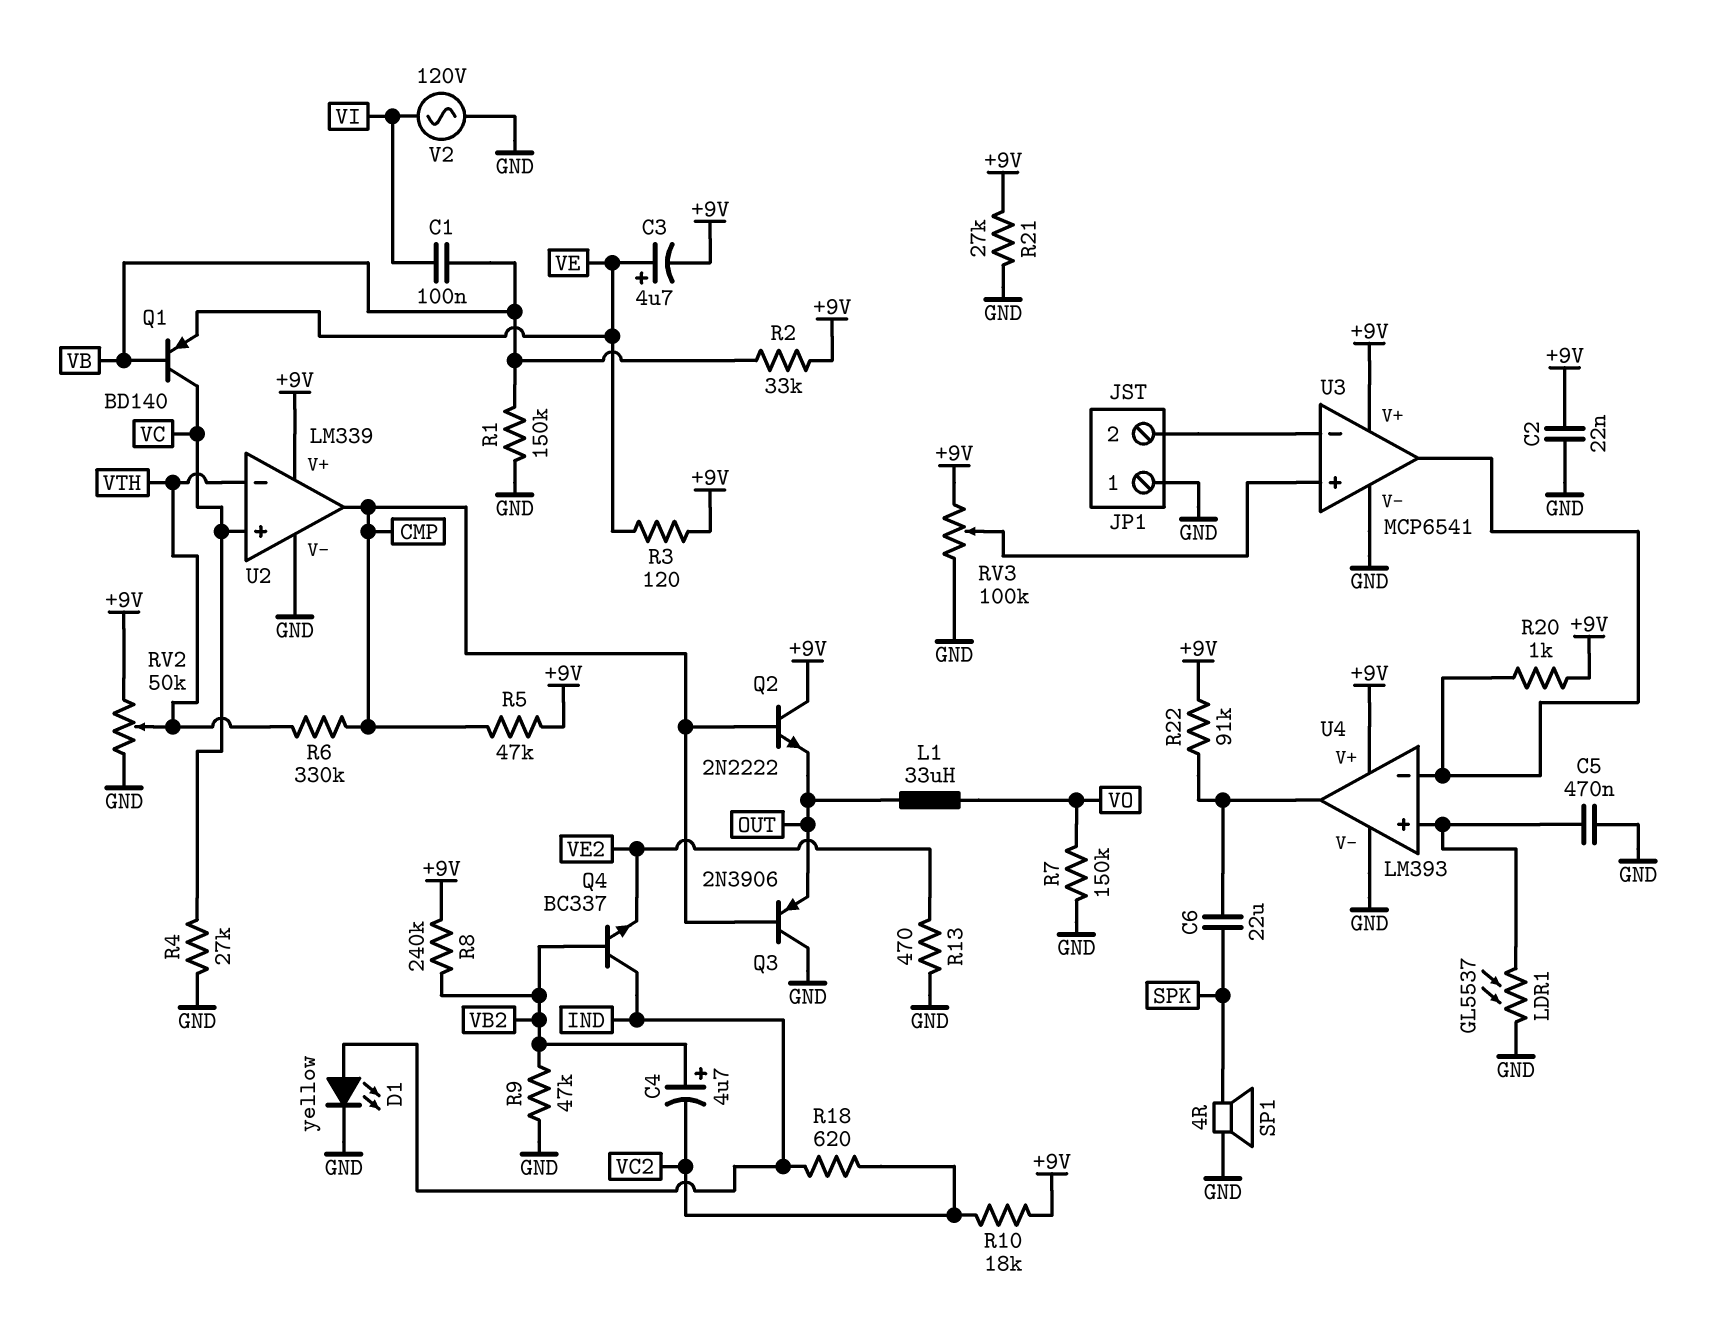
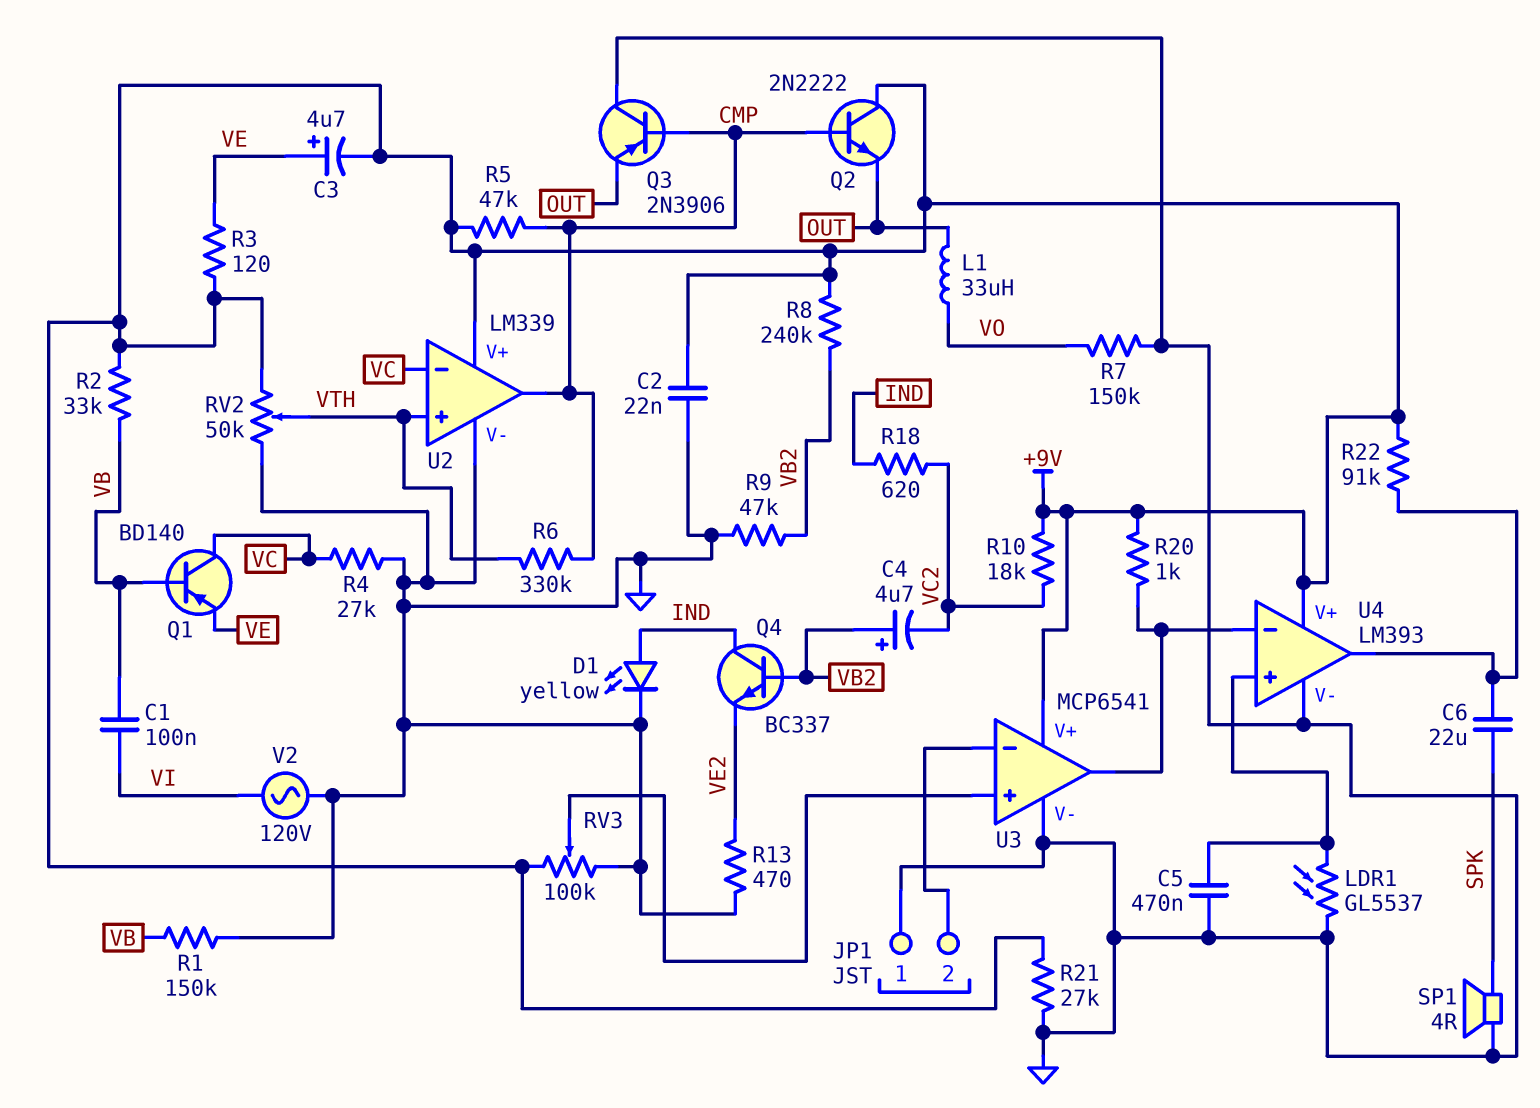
U2 pin in+: VC -> VTH
U2 pin in-: VTH -> VC

